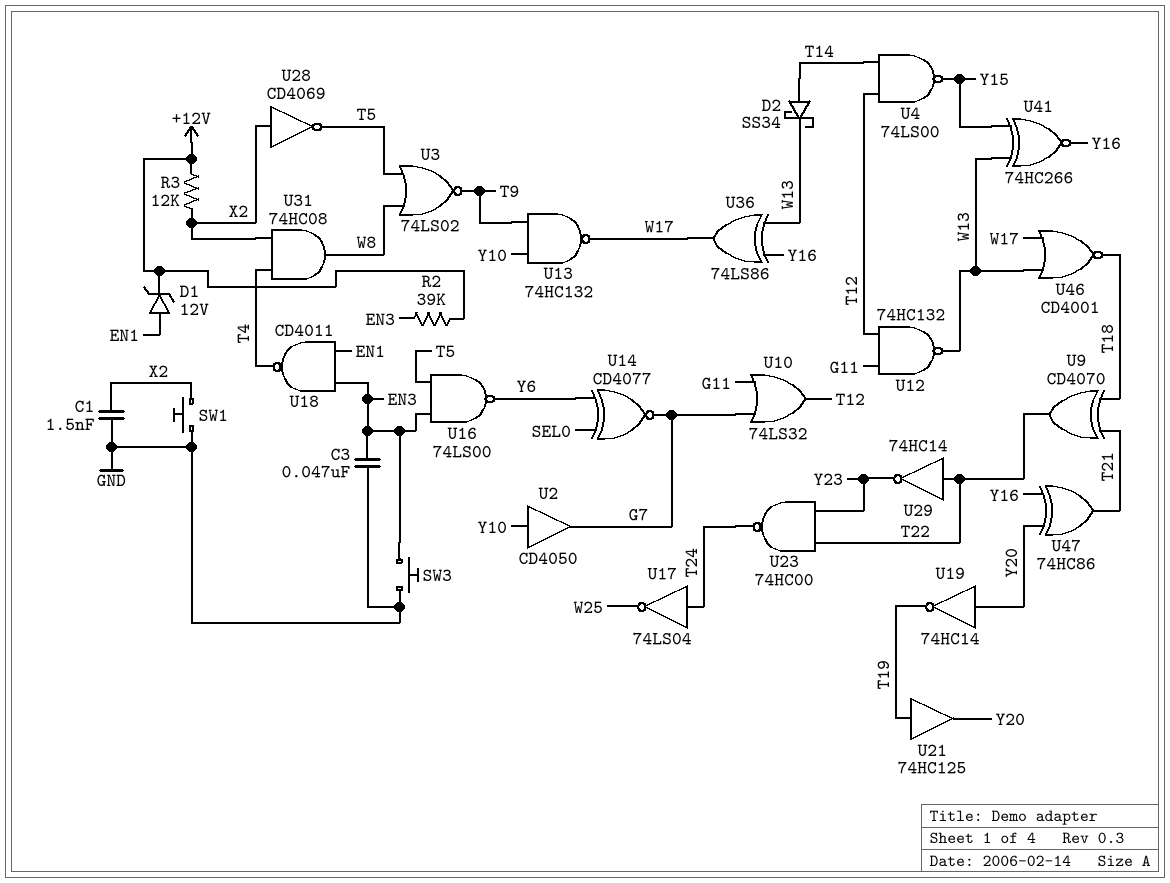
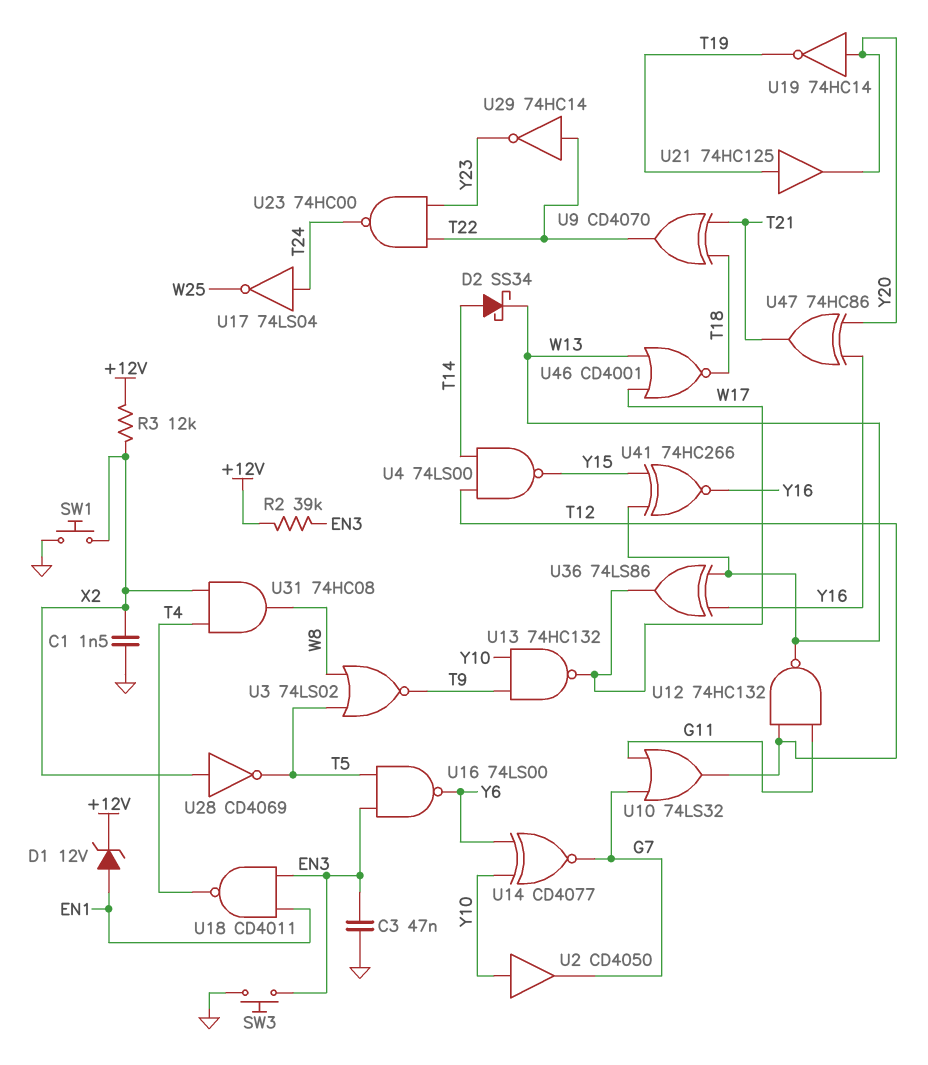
U14: XNOR CD4077 (in SEL0, in Y6, out G7) -> XNOR CD4077 (in Y6, in Y10, out G7)

